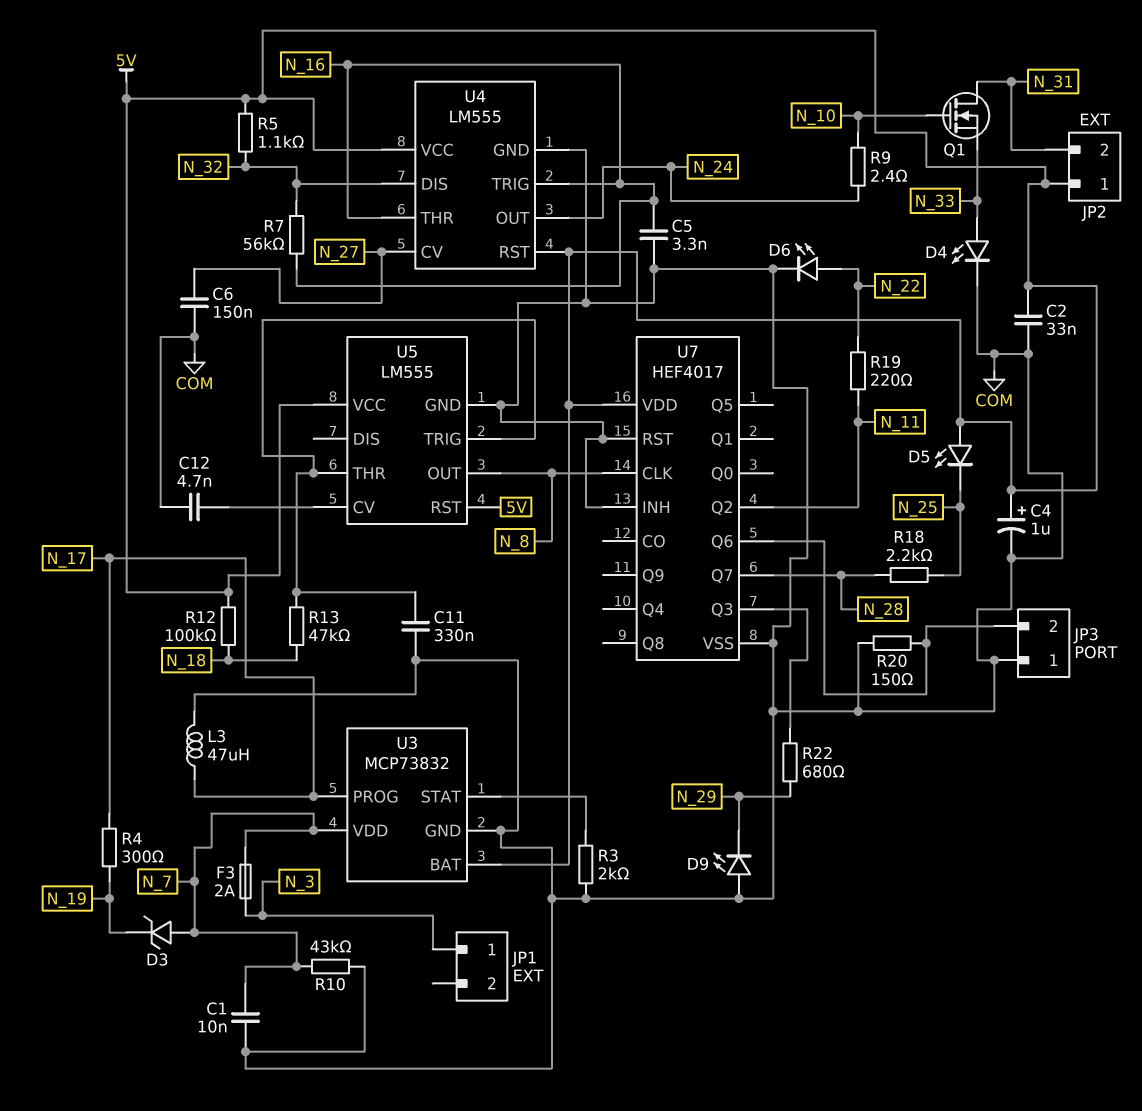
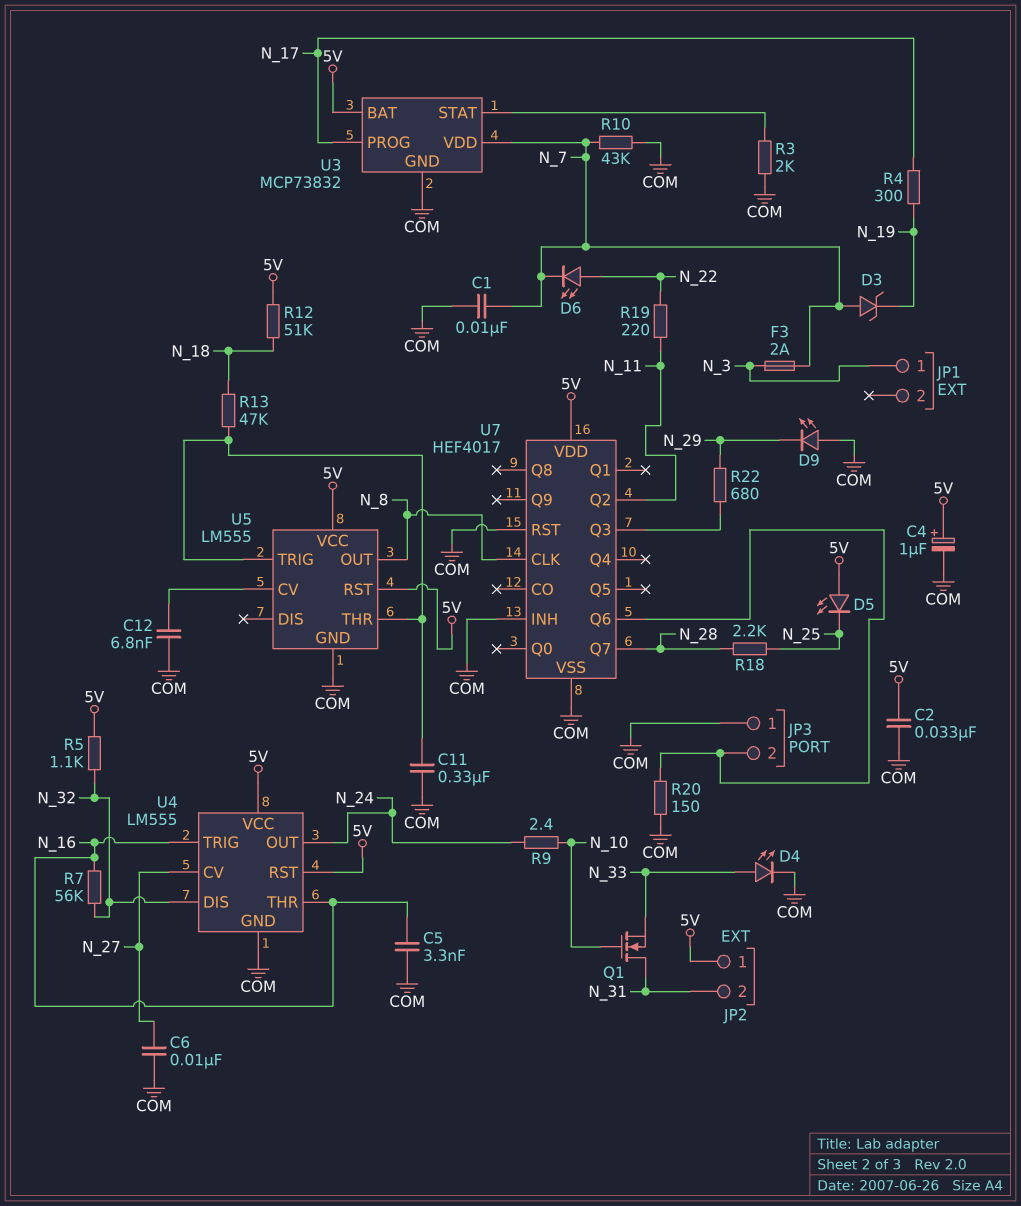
C6: 150nF (COM, N_27) -> 10nF (COM, N_27)
C12: 4.7nF (COM, U5/CV) -> 6.8nF (COM, U5/CV)
D6: LED (A N_22, K COM) -> LED (A N_22, K N_7)
L3: 47uH (COM, N_17) -> none
R12: 100k (5V, N_18) -> 51k (5V, N_18)

